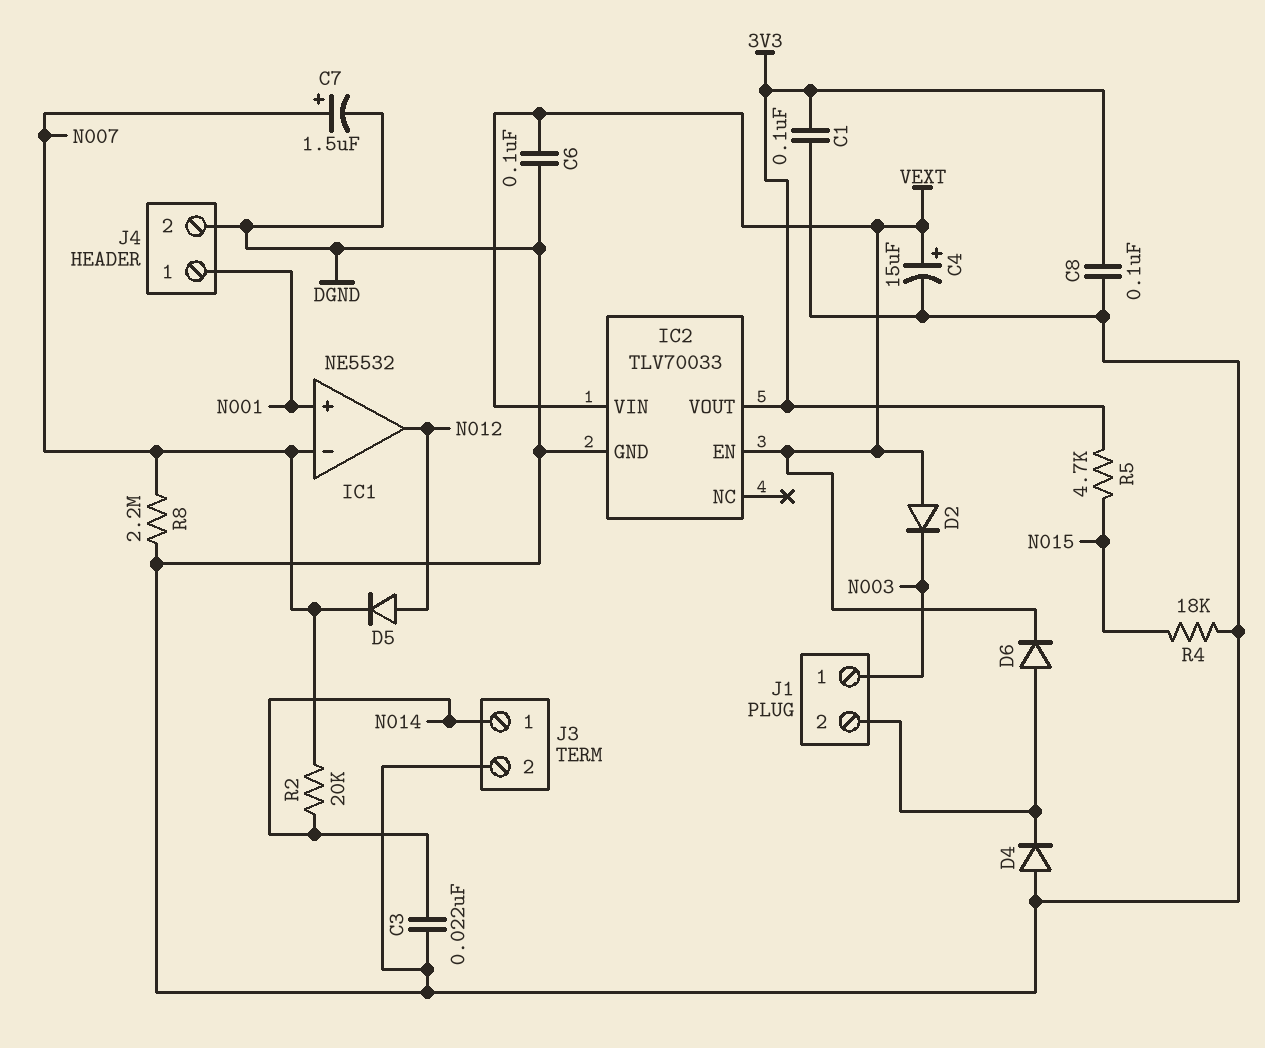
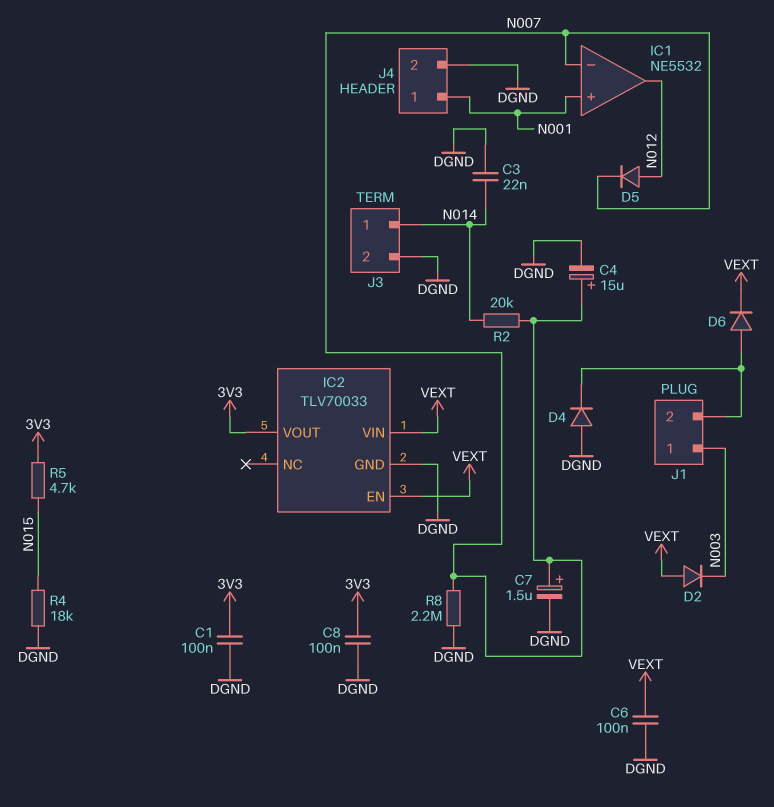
C4: 15uF (plus VEXT, minus DGND) -> 15uF (plus N007, minus DGND)

